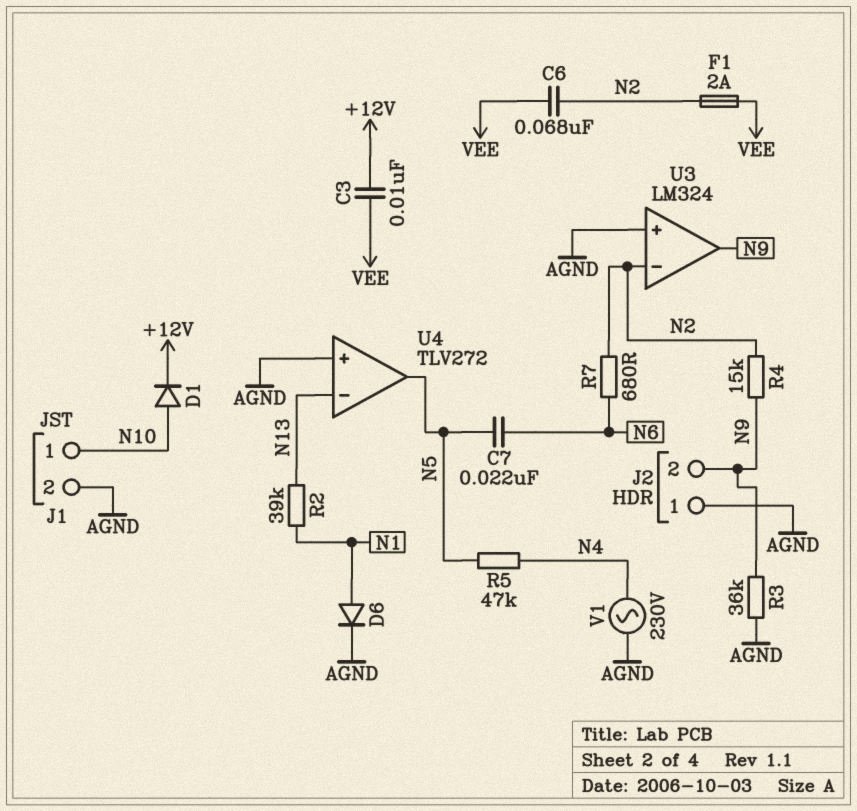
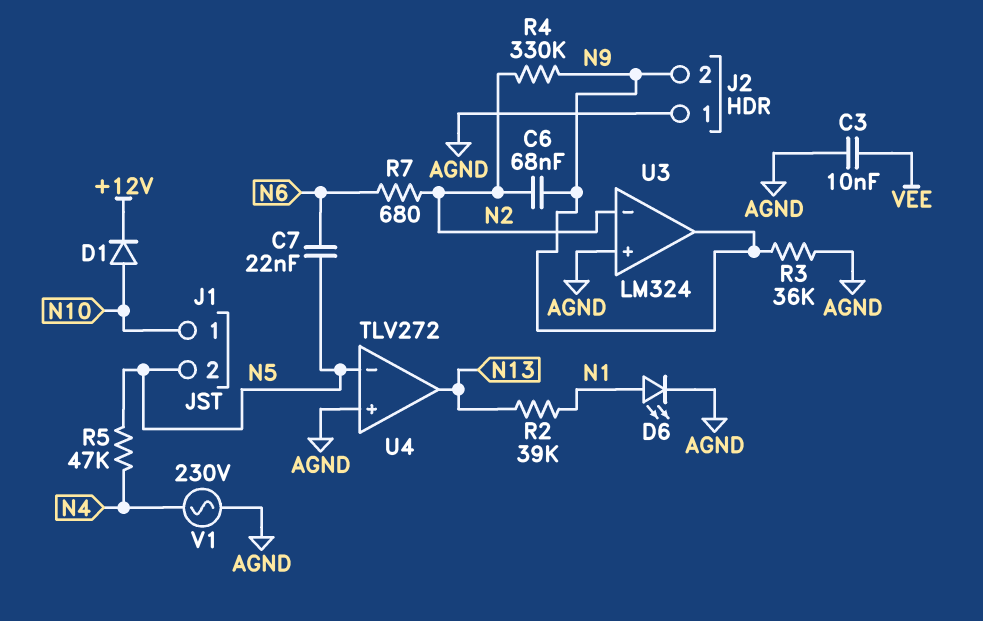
C3: 10nF (+12V, VEE) -> 10nF (AGND, VEE)
C6: 68nF (N2, VEE) -> 68nF (N2, N9)
D6: diode (A N1, K AGND) -> LED (A N1, K AGND)
F1: 2A (N2, VEE) -> none
J1 pin 2: AGND -> N5
R4: 15k (N2, N9) -> 330k (N2, N9)
U4 pin in-: N13 -> N5
U4 pin out: N5 -> N13

